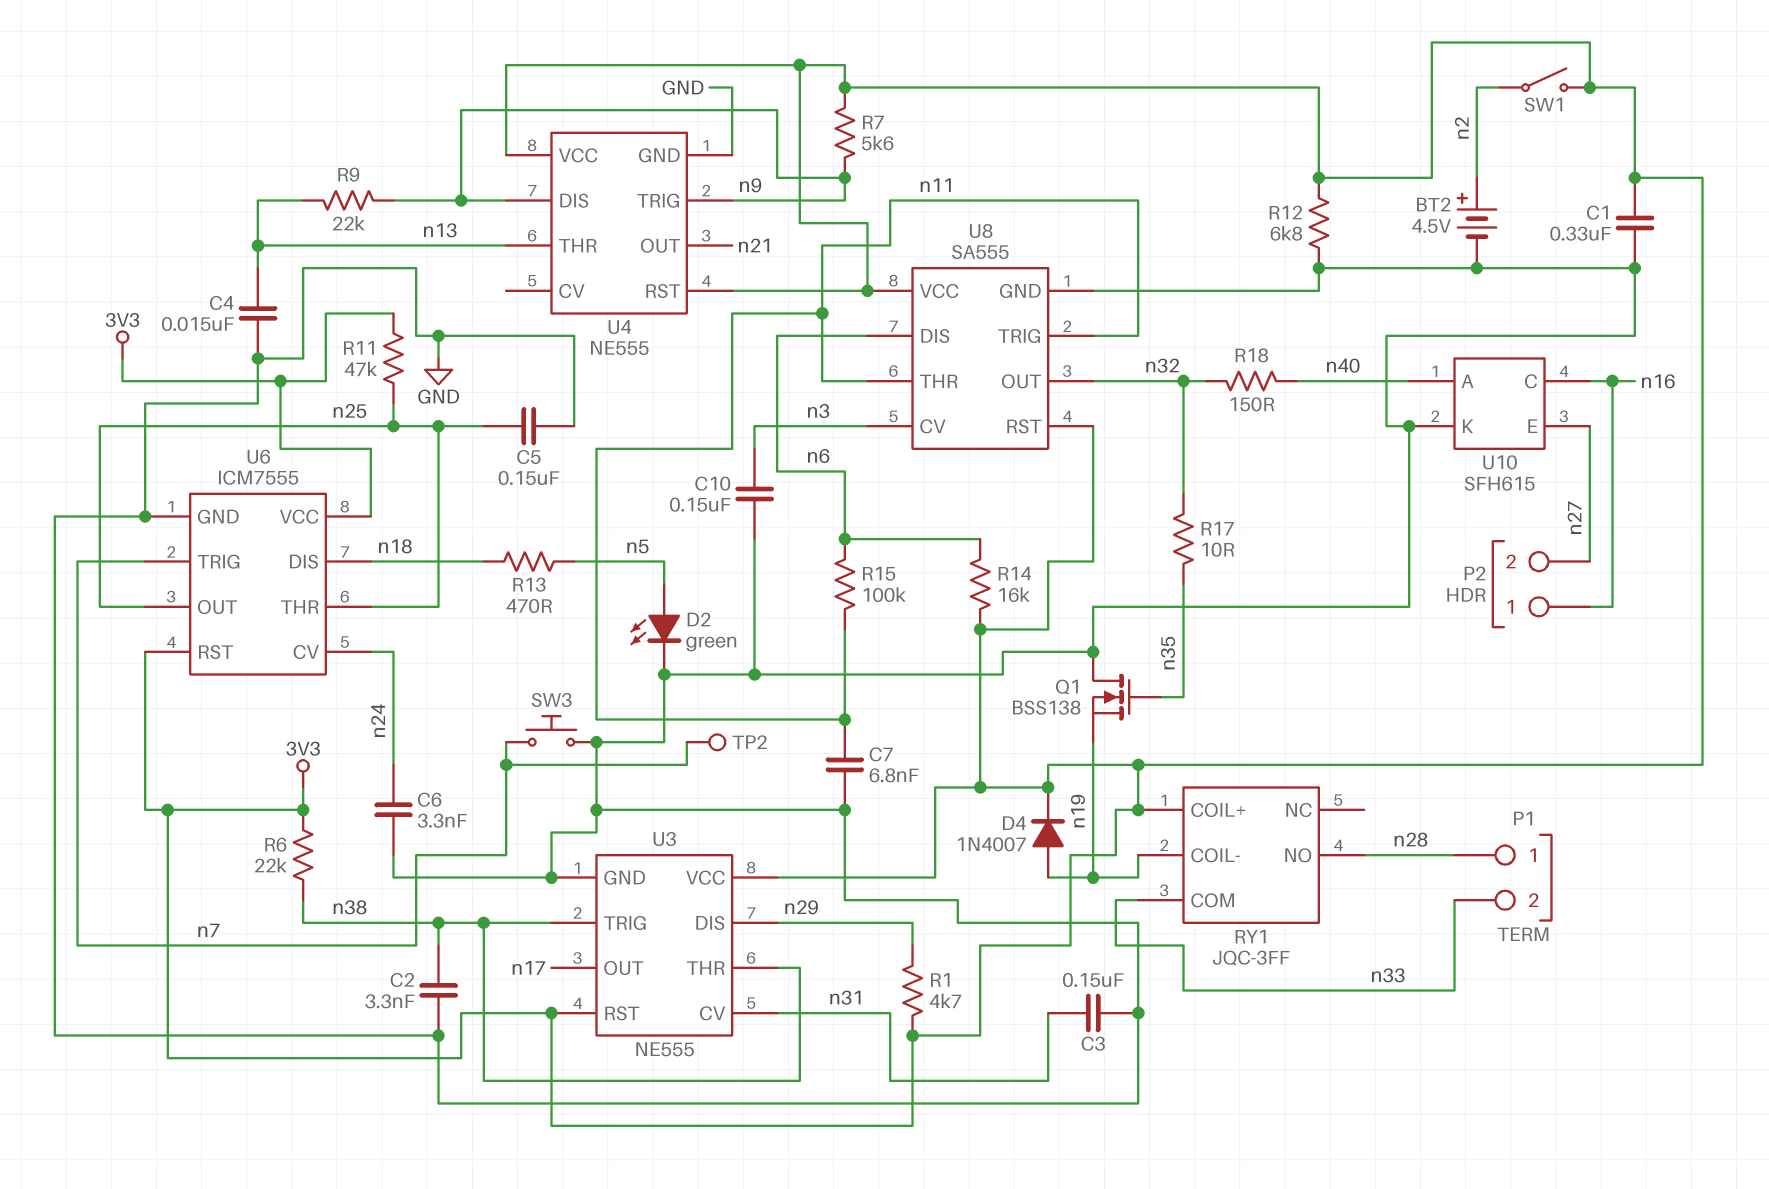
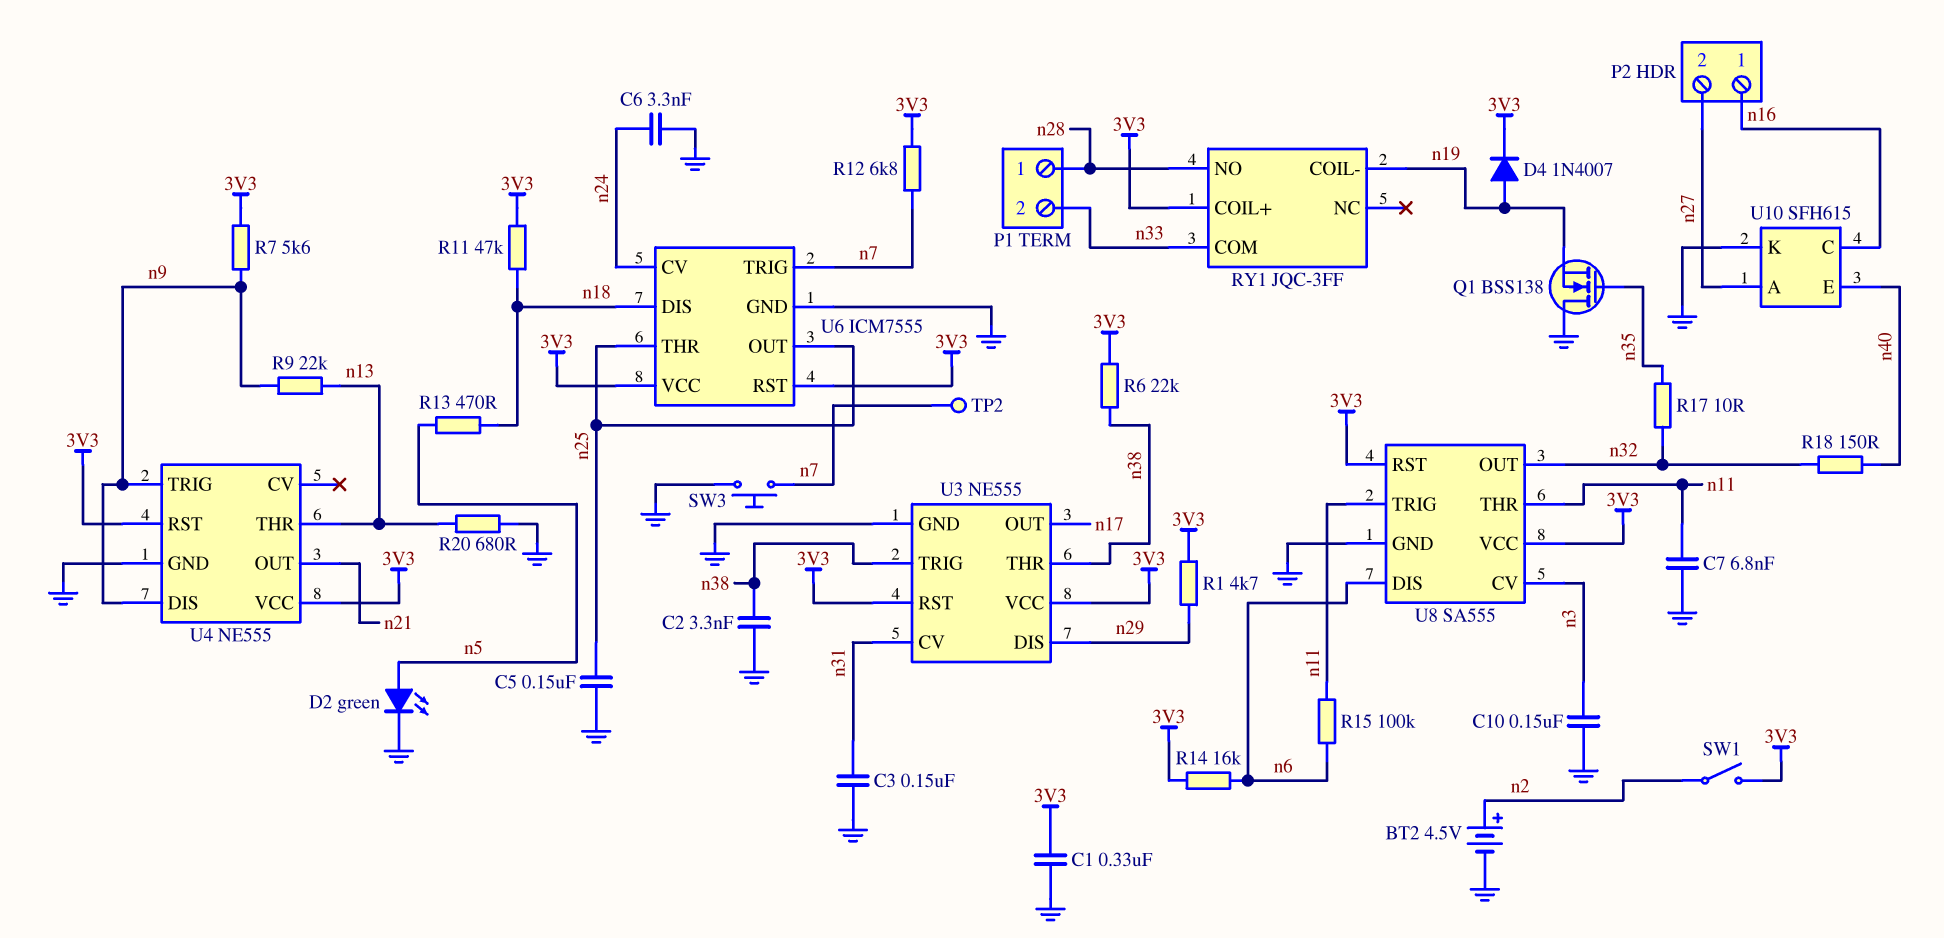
C4: 15nF (GND, n13) -> none
R11: 47k (3V3, n25) -> 47k (3V3, n18)
R12: 6.8k (3V3, GND) -> 6.8k (3V3, n7)
R20: none -> 680 (GND, n13)
U10 pin A: n40 -> n27
U10 pin E: n27 -> n40

